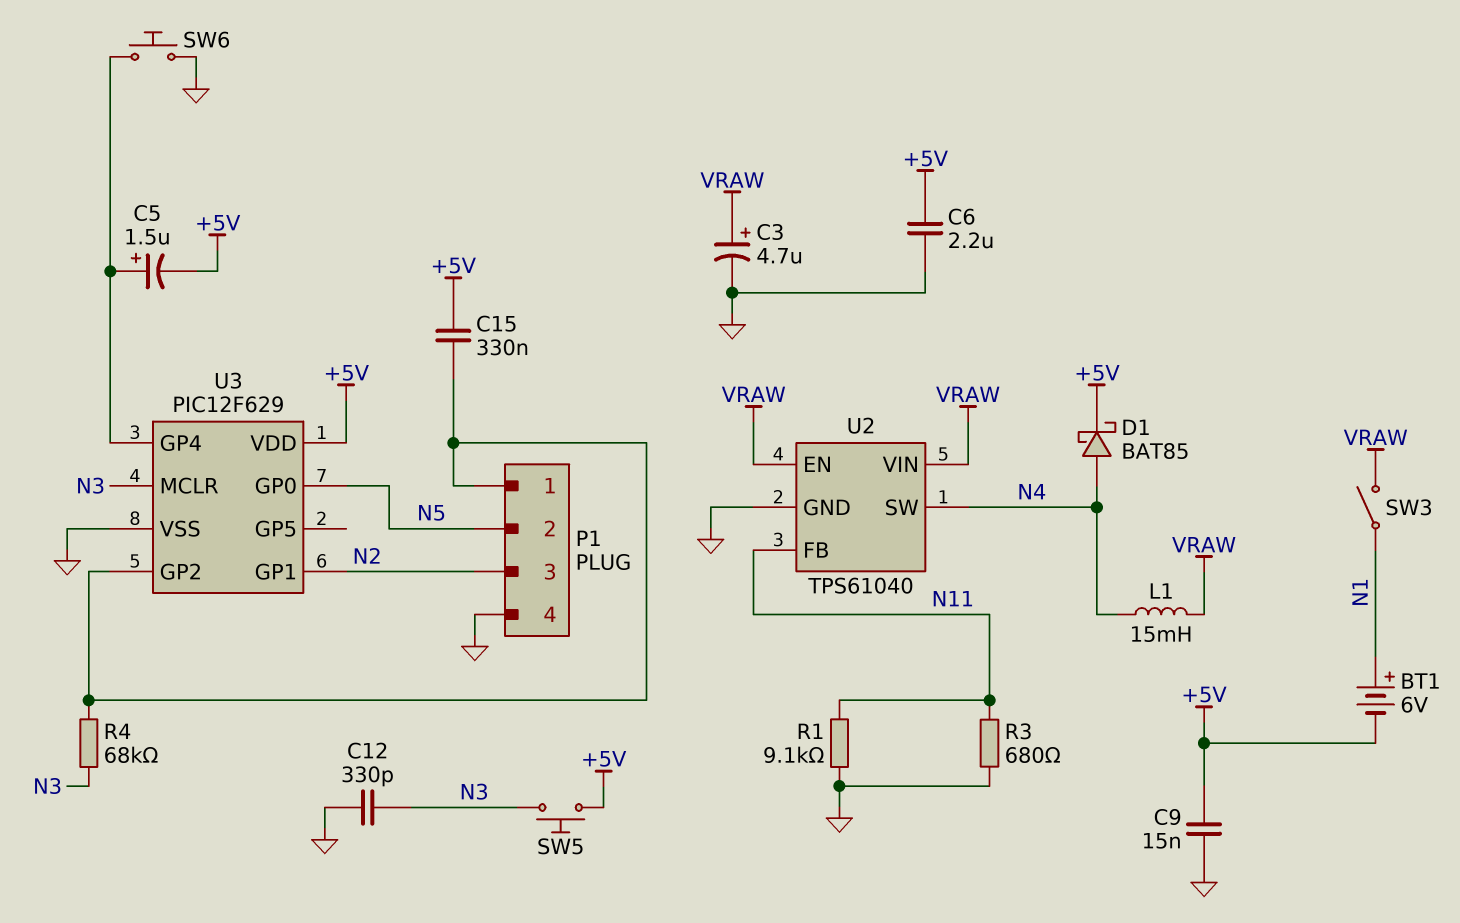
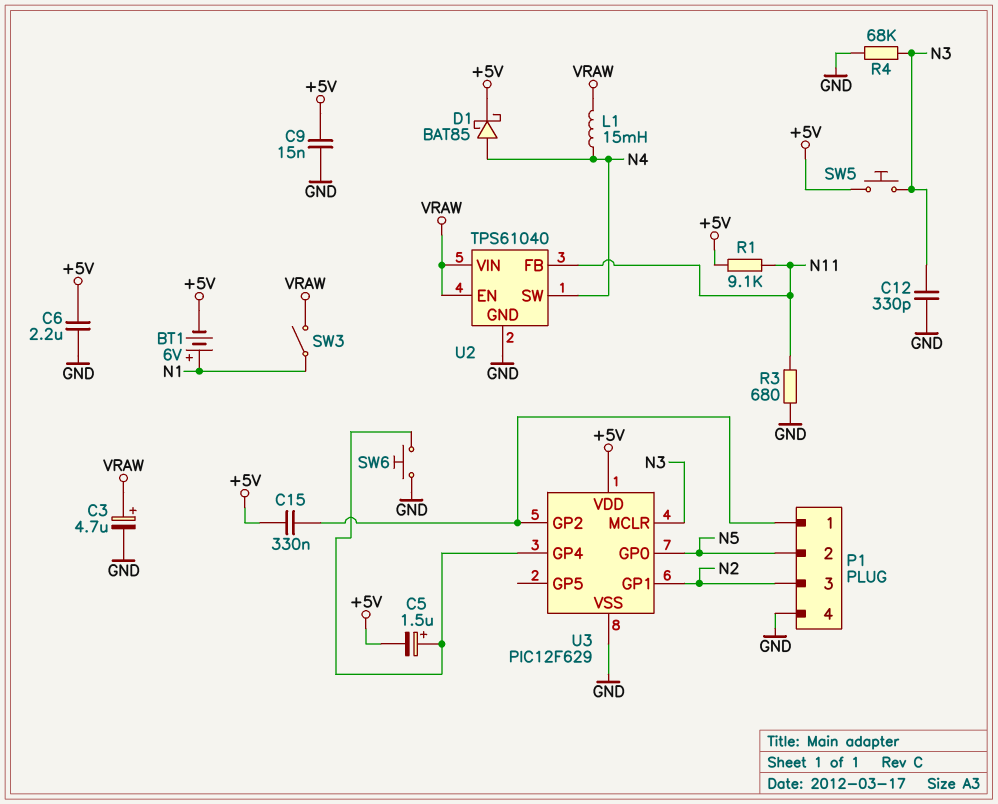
R1: 9.1k (GND, N11) -> 9.1k (+5V, N11)
R4: 68k (N3, P1/1) -> 68k (GND, N3)

